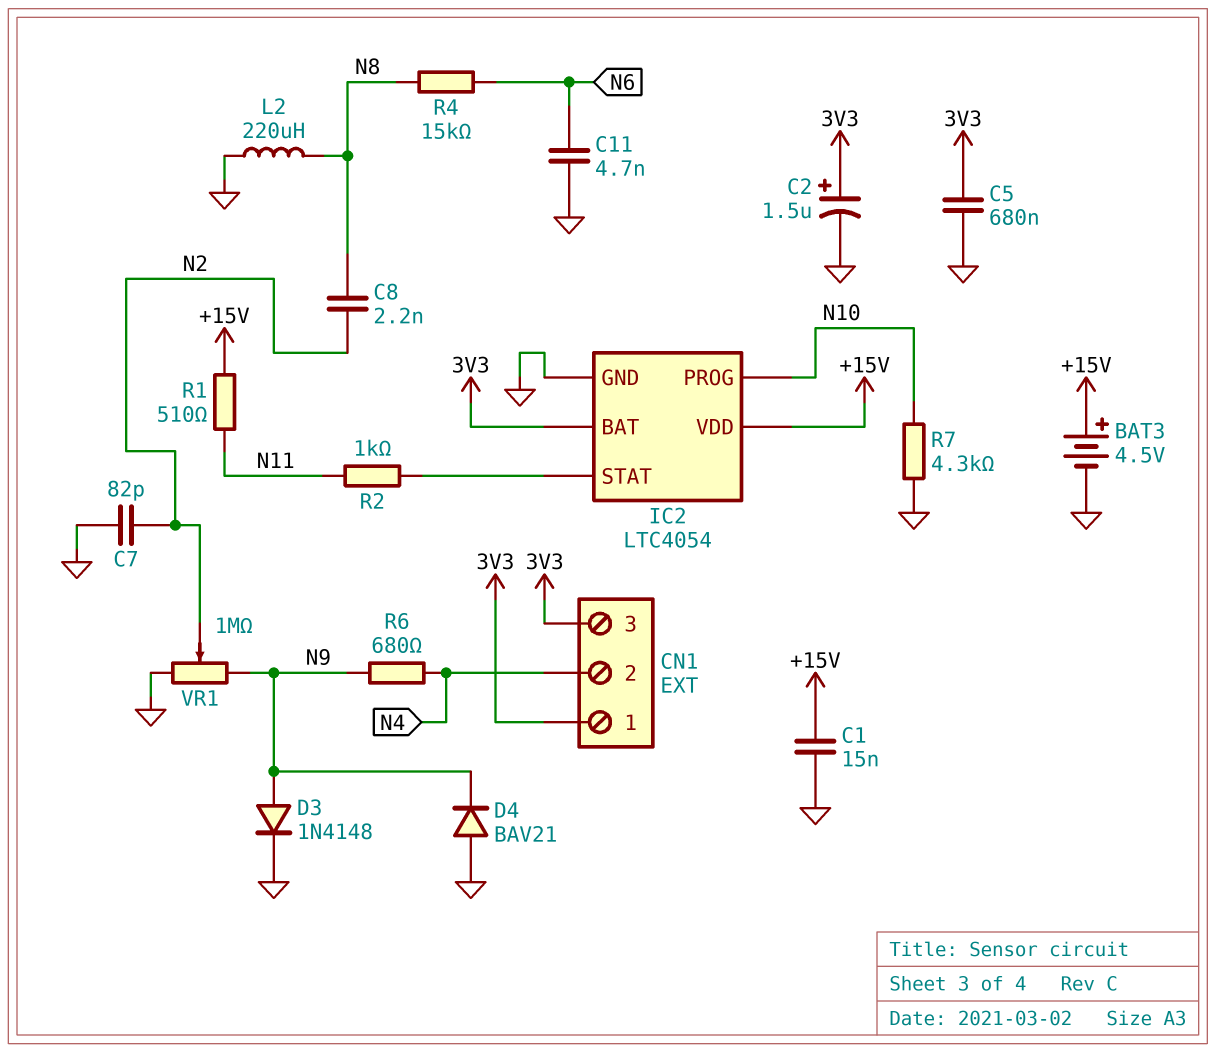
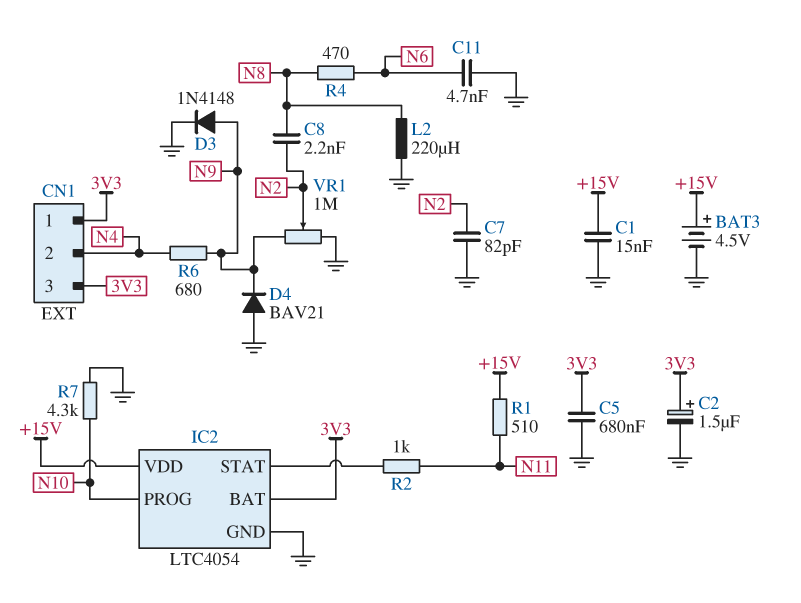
R4: 15k (N6, N8) -> 470 (N6, N8)

